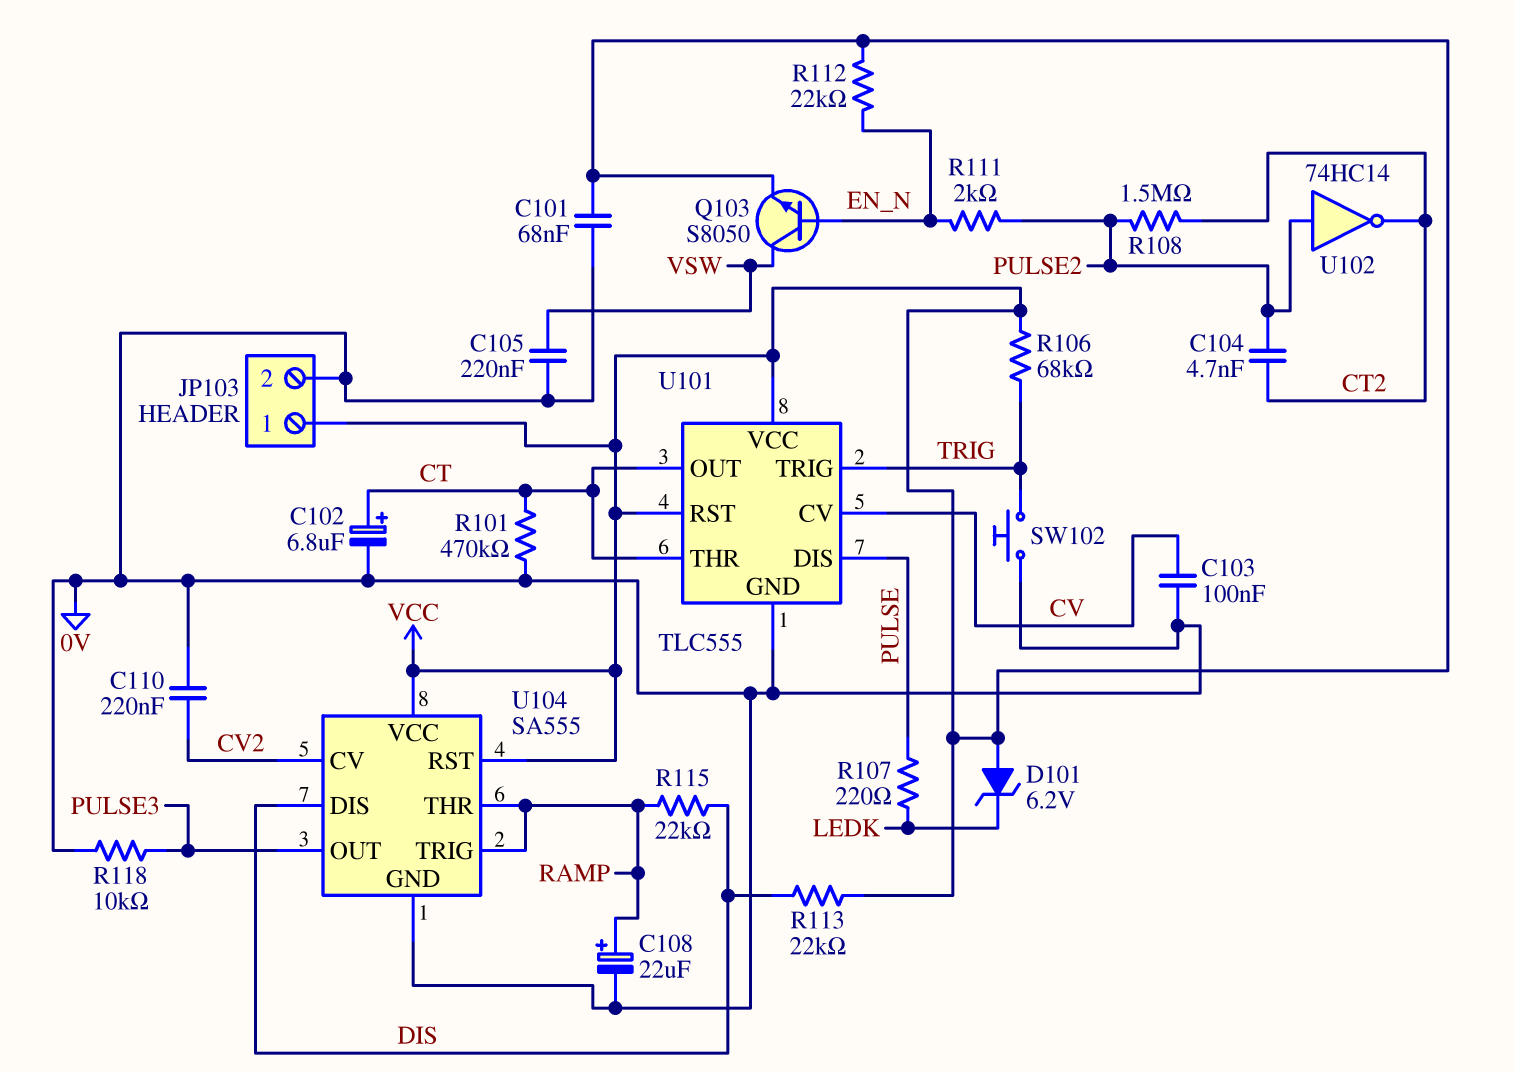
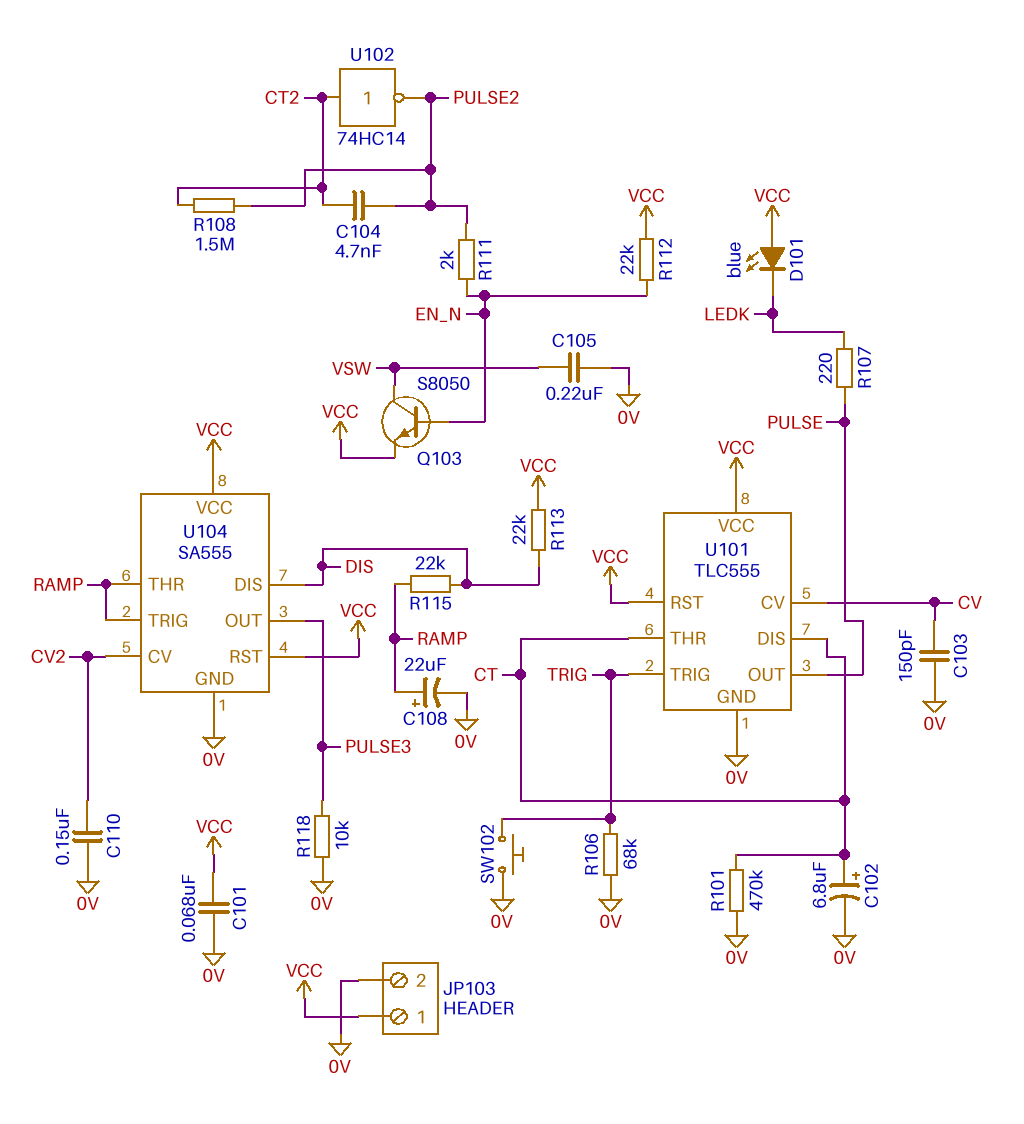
C103: 100nF (0V, CV) -> 150pF (0V, CV)
C110: 220nF (0V, CV2) -> 150nF (0V, CV2)
D101: zener 6.2V (A VCC, K LEDK) -> LED blue (A VCC, K LEDK)
R106: 68k (TRIG, VCC) -> 68k (0V, TRIG)
U101 pin DIS: PULSE -> CT
U101 pin OUT: CT -> PULSE
U102: NOT 74HC14 (in PULSE2, out CT2) -> NOT 74HC14 (in CT2, out PULSE2)

